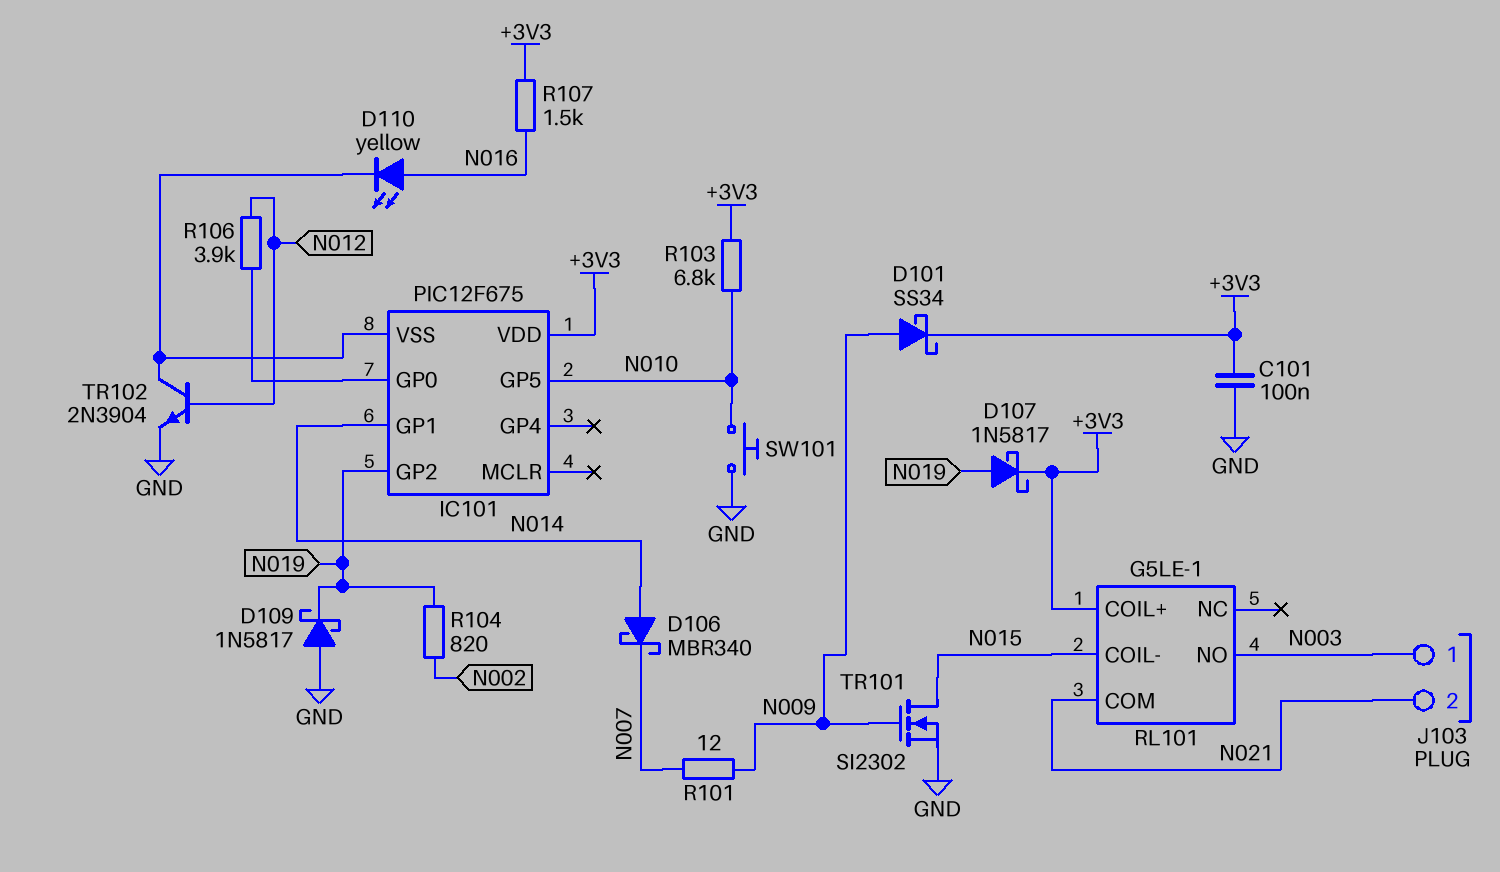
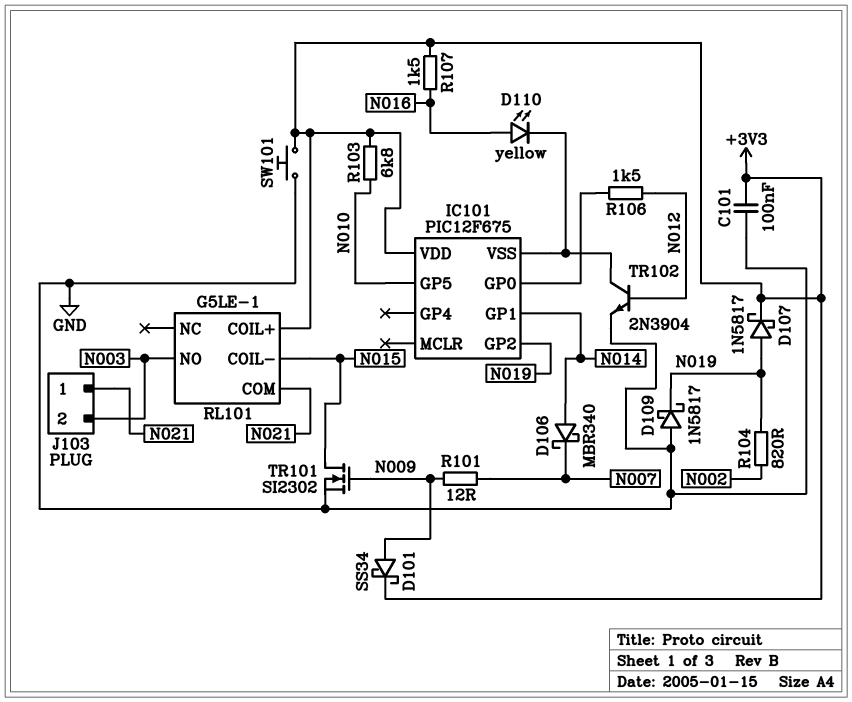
J103 pin 1: N003 -> N021
J103 pin 2: N021 -> N003
R106: 3.9k (IC101/GP0, N012) -> 1.5k (IC101/GP0, N012)
SW101: button (GND, N010) -> button (+3V3, GND)

